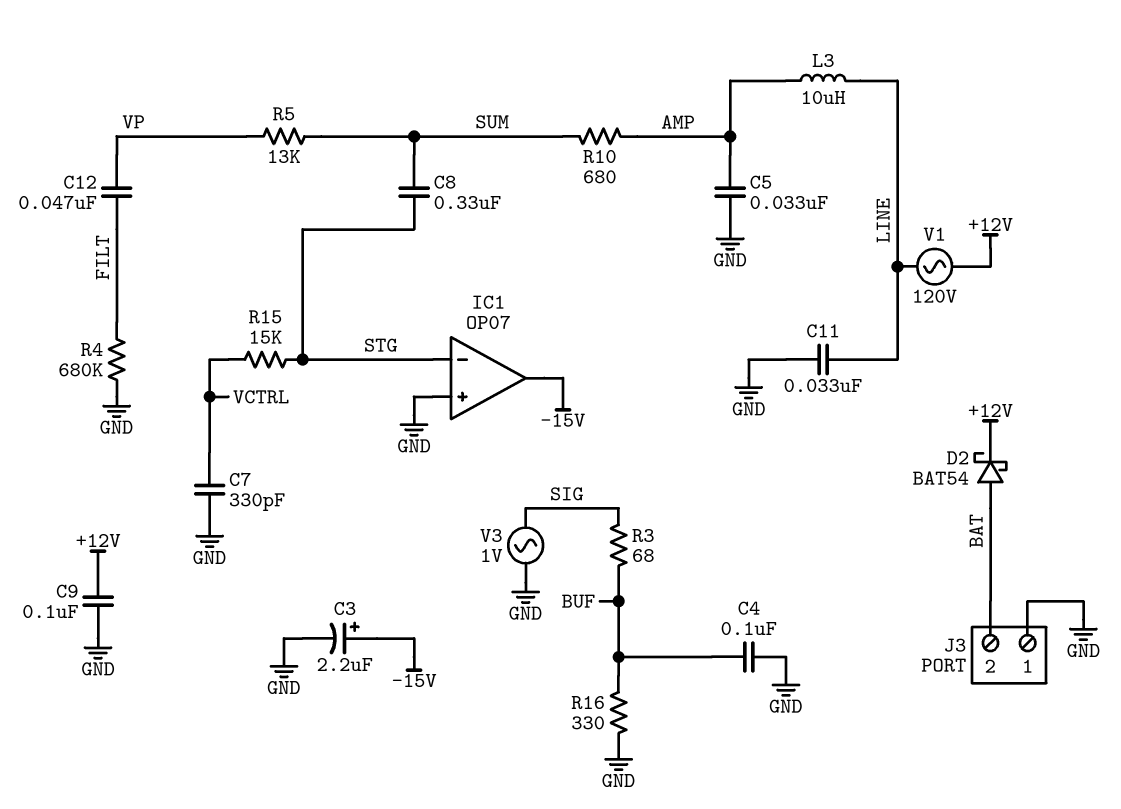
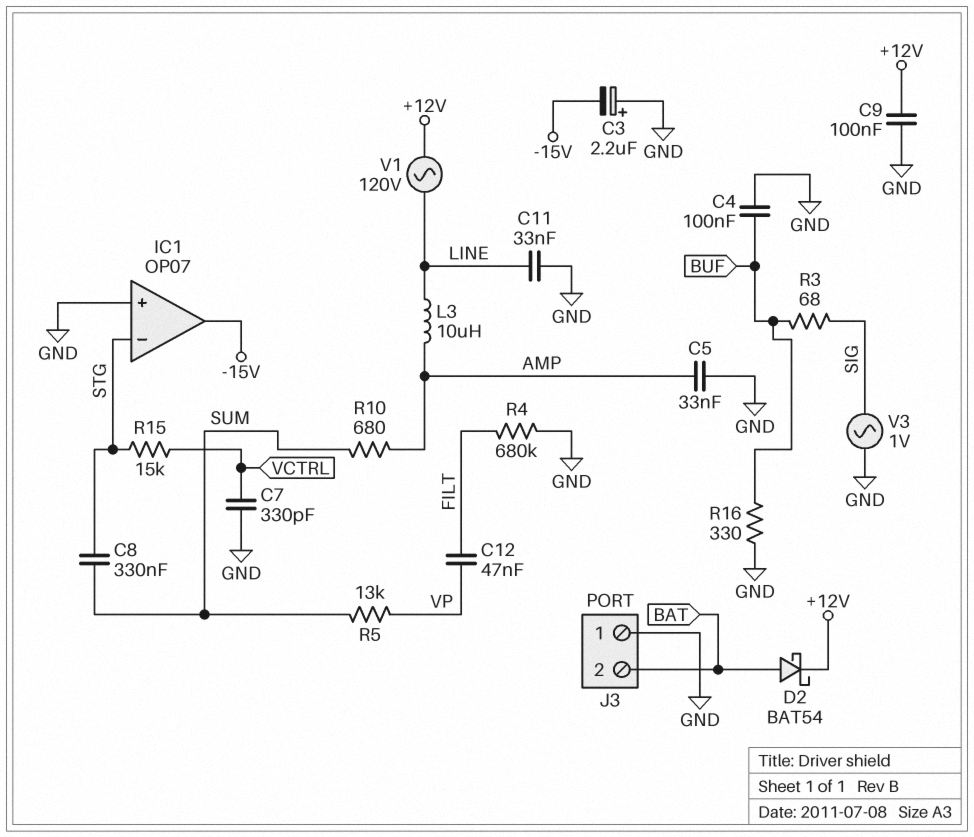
C3: 2.2uF (plus -15V, minus GND) -> 2.2uF (plus GND, minus -15V)

